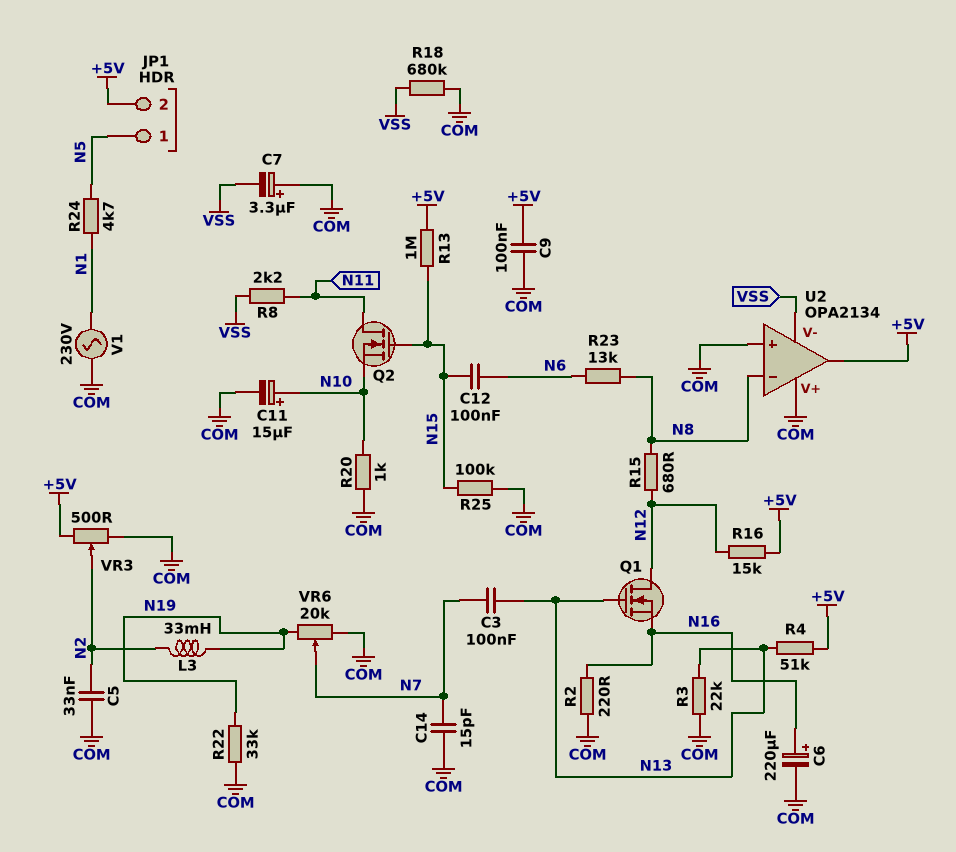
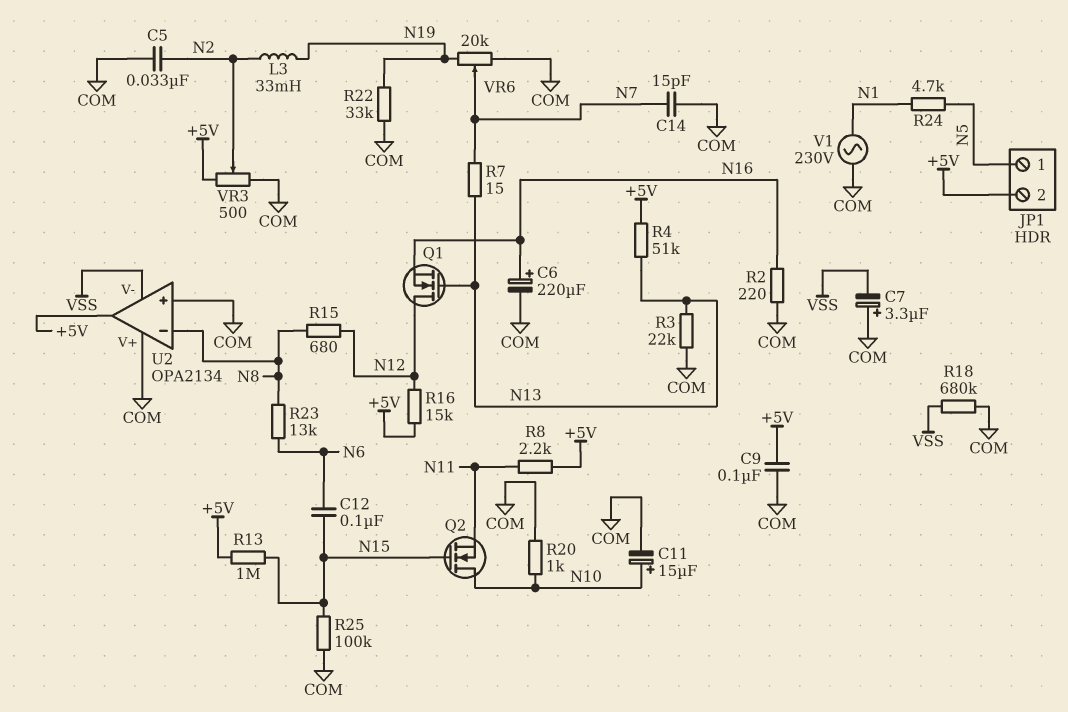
C3: 100nF (N7, N13) -> none
Q2: NMOS (G N15, D N11, S N10) -> NMOS (G N15, D N10, S N11)
R7: none -> 15 (N7, N13)
R8: 2.2k (N11, VSS) -> 2.2k (+5V, N11)

